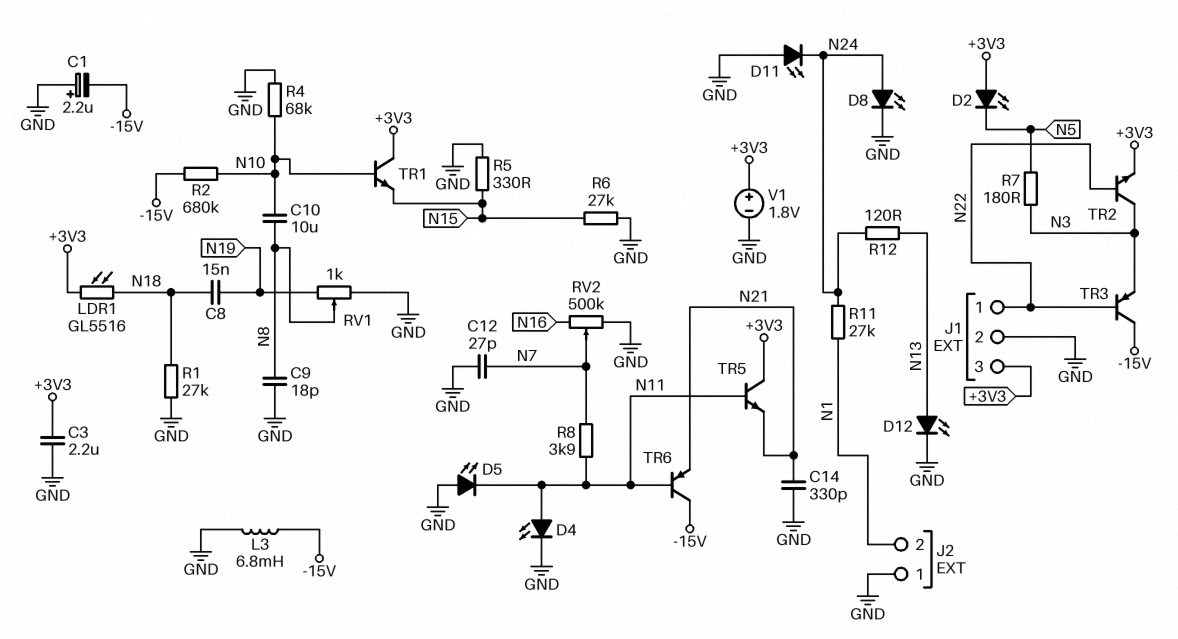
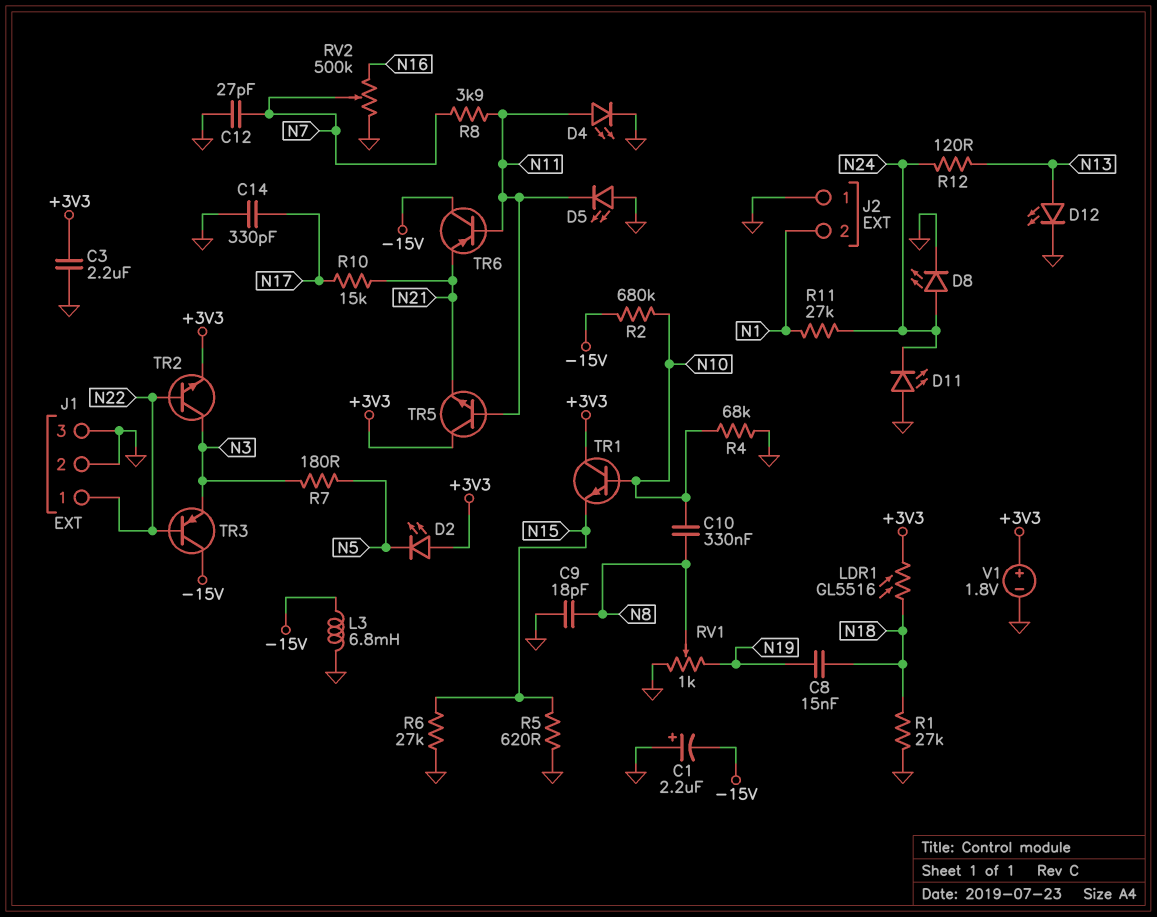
C10: 10uF (N8, N10) -> 330nF (N8, N10)
C14: 330pF (GND, N21) -> 330pF (GND, N17)
J1 pin 3: +3V3 -> GND
R5: 330 (GND, N15) -> 620 (GND, N15)
R10: none -> 15k (N17, N21)

